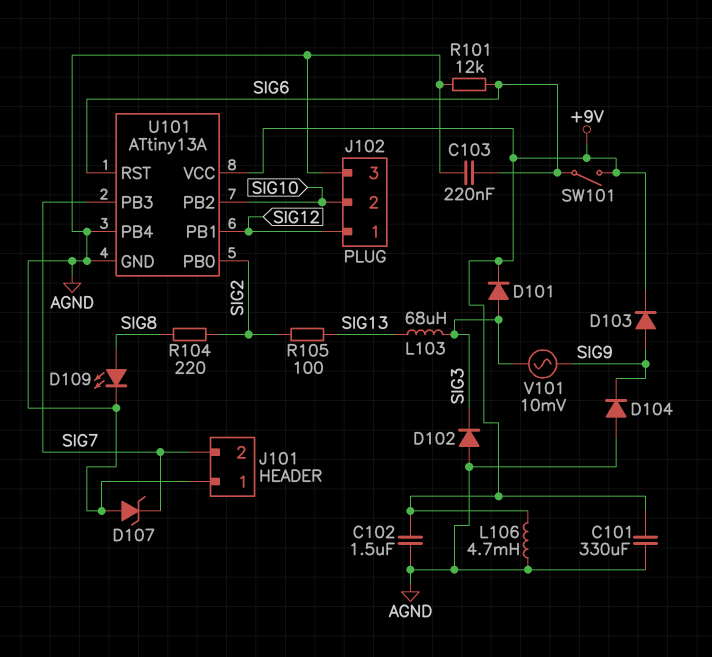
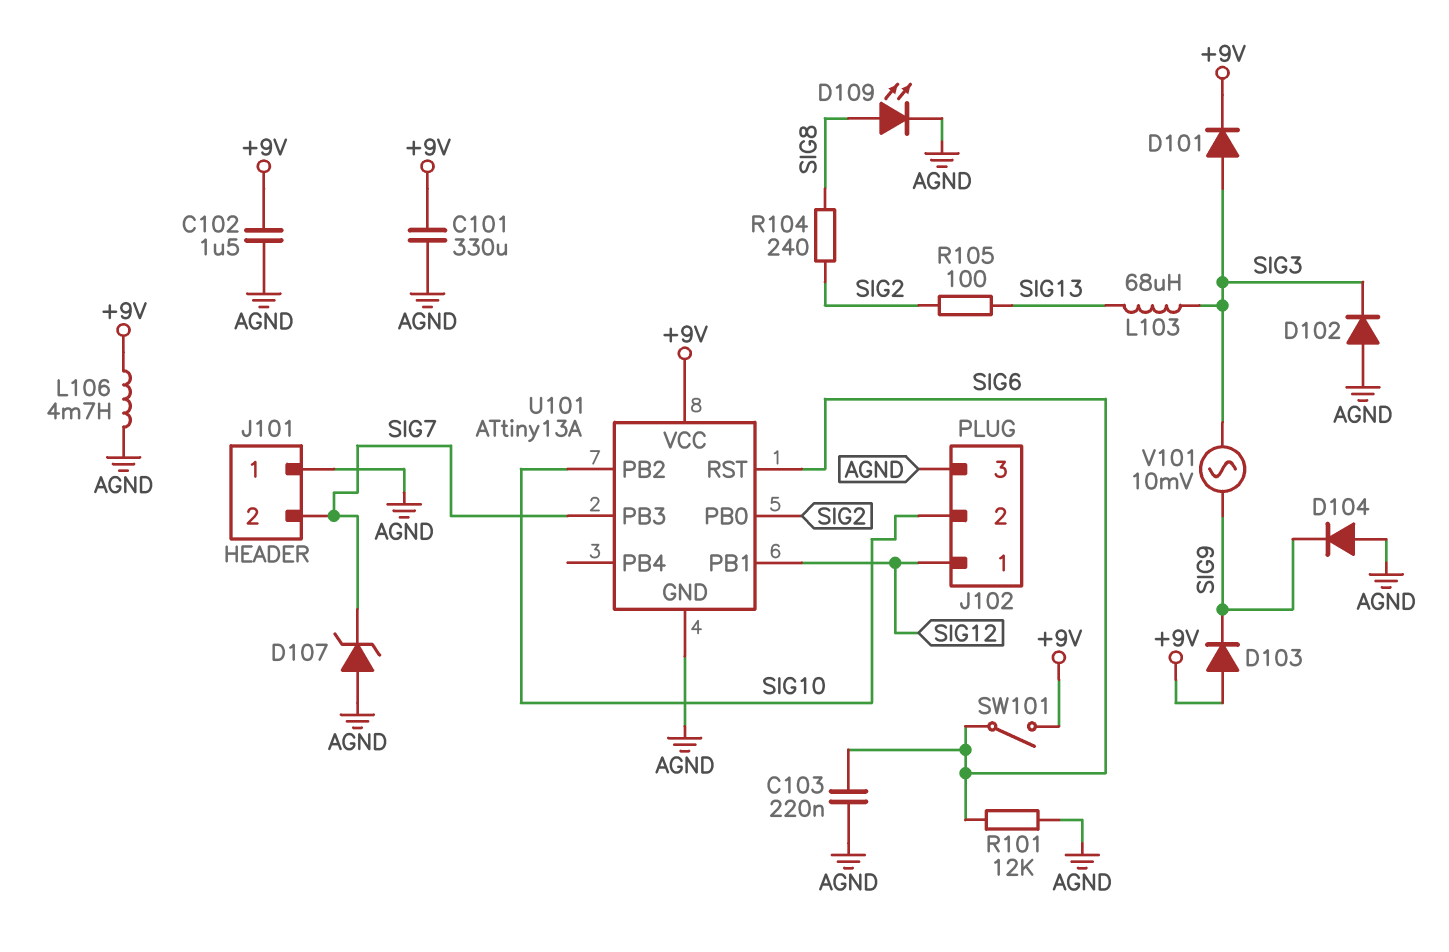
D103: diode (A SIG9, K +9V) -> diode (A +9V, K SIG9)
R104: 220 (SIG2, SIG8) -> 240 (SIG2, SIG8)
U101 pin PB4: AGND -> none

